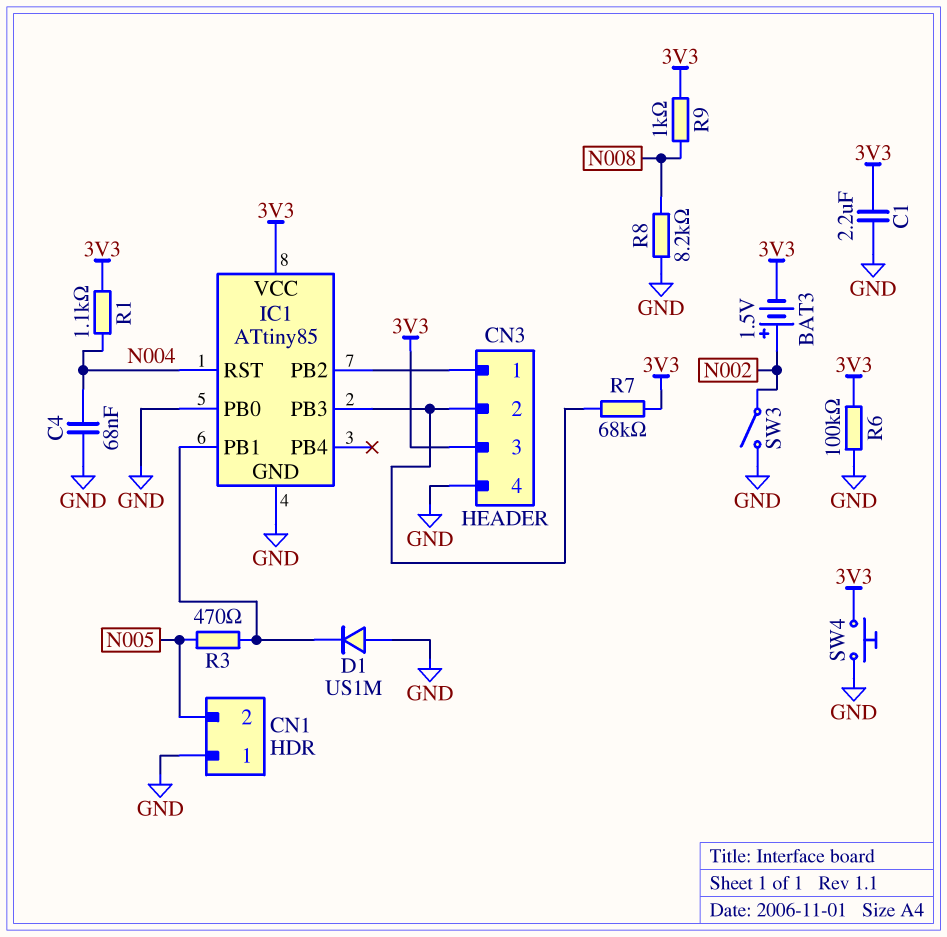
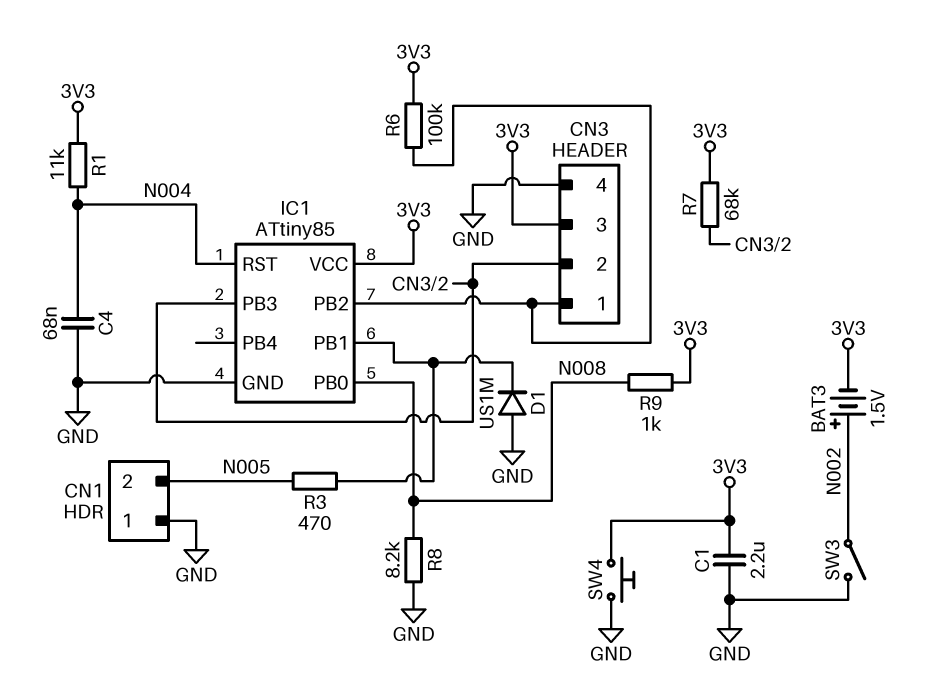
IC1 pin PB0: GND -> N008
R1: 1.1k (3V3, N004) -> 11k (3V3, N004)
R6: 100k (3V3, GND) -> 100k (3V3, CN3/1)

